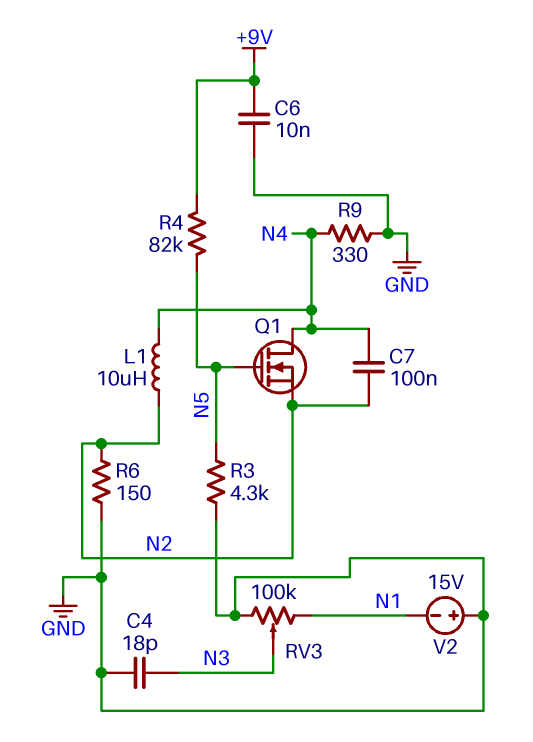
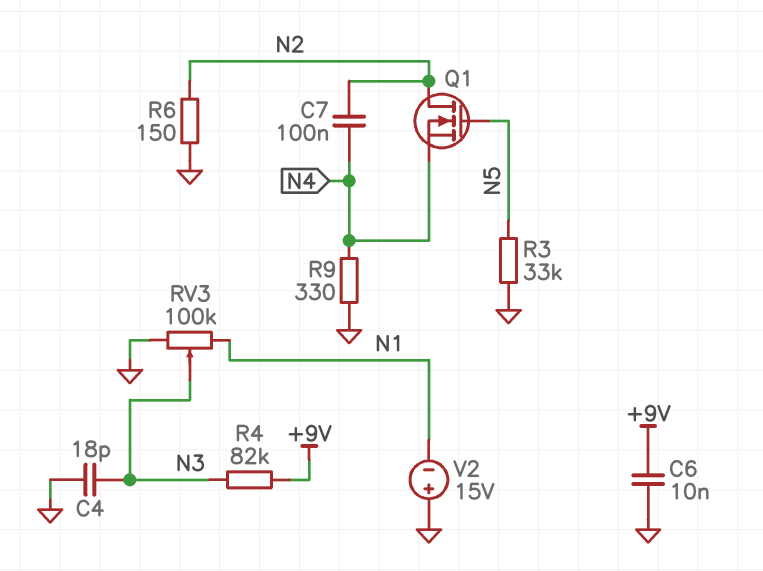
L1: 10uH (N2, N4) -> none
Q1: NMOS (G N5, D N4, S N2) -> NMOS (G N5, D N2, S N4)
R3: 4.3k (GND, N5) -> 33k (GND, N5)
R4: 82k (+9V, N5) -> 82k (+9V, N3)

